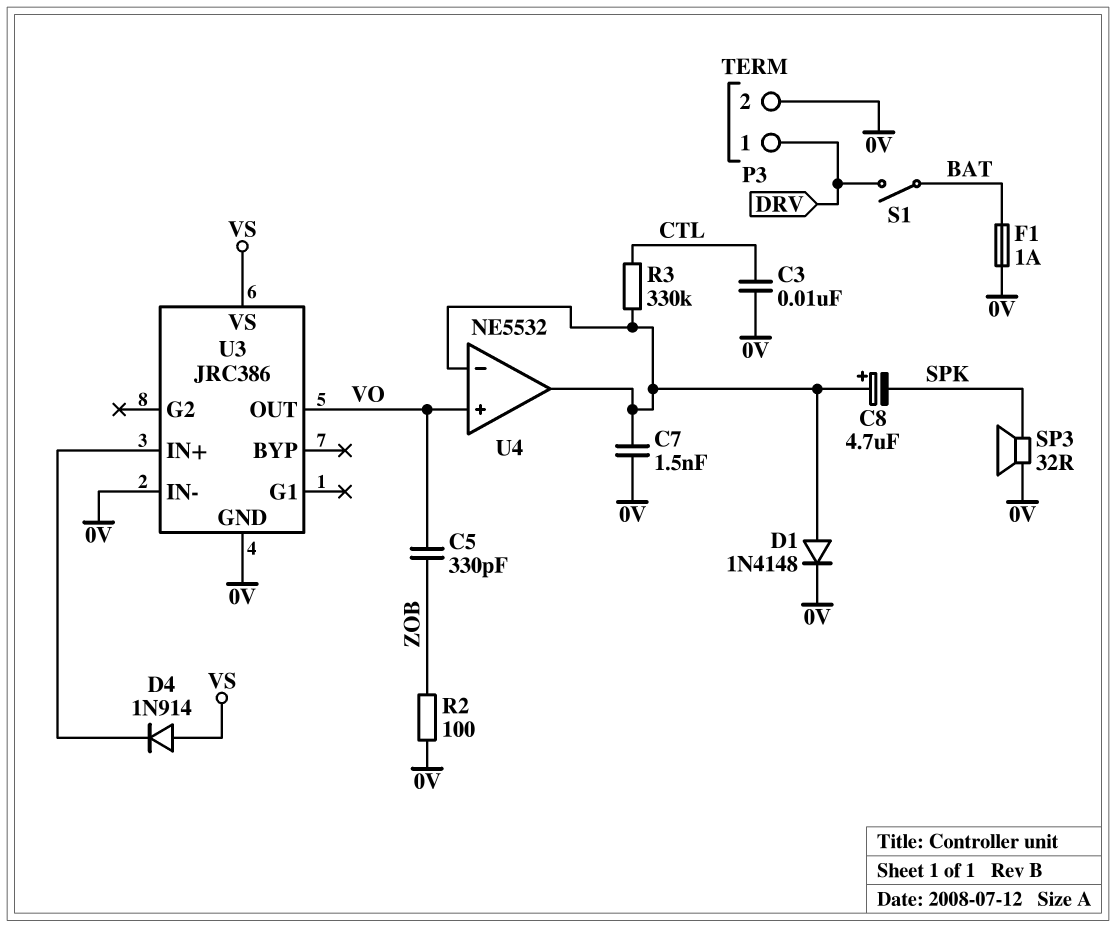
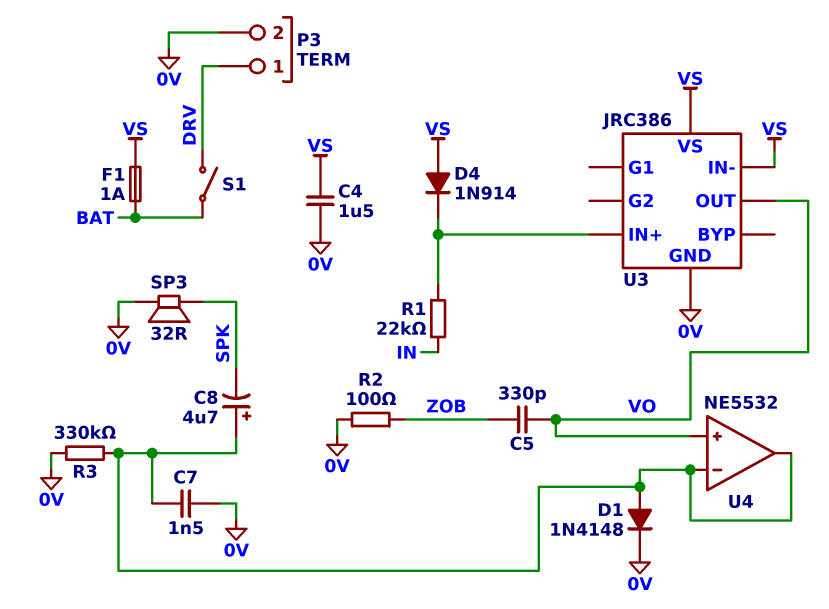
C3: 10nF (0V, CTL) -> none
C4: none -> 1.5uF (0V, VS)
F1: 1A (0V, BAT) -> 1A (BAT, VS)
R1: none -> 22k (IN, U3/IN+)
R3: 330k (CTL, U4/in-) -> 330k (0V, U4/in-)
U3 pin IN-: 0V -> VS

